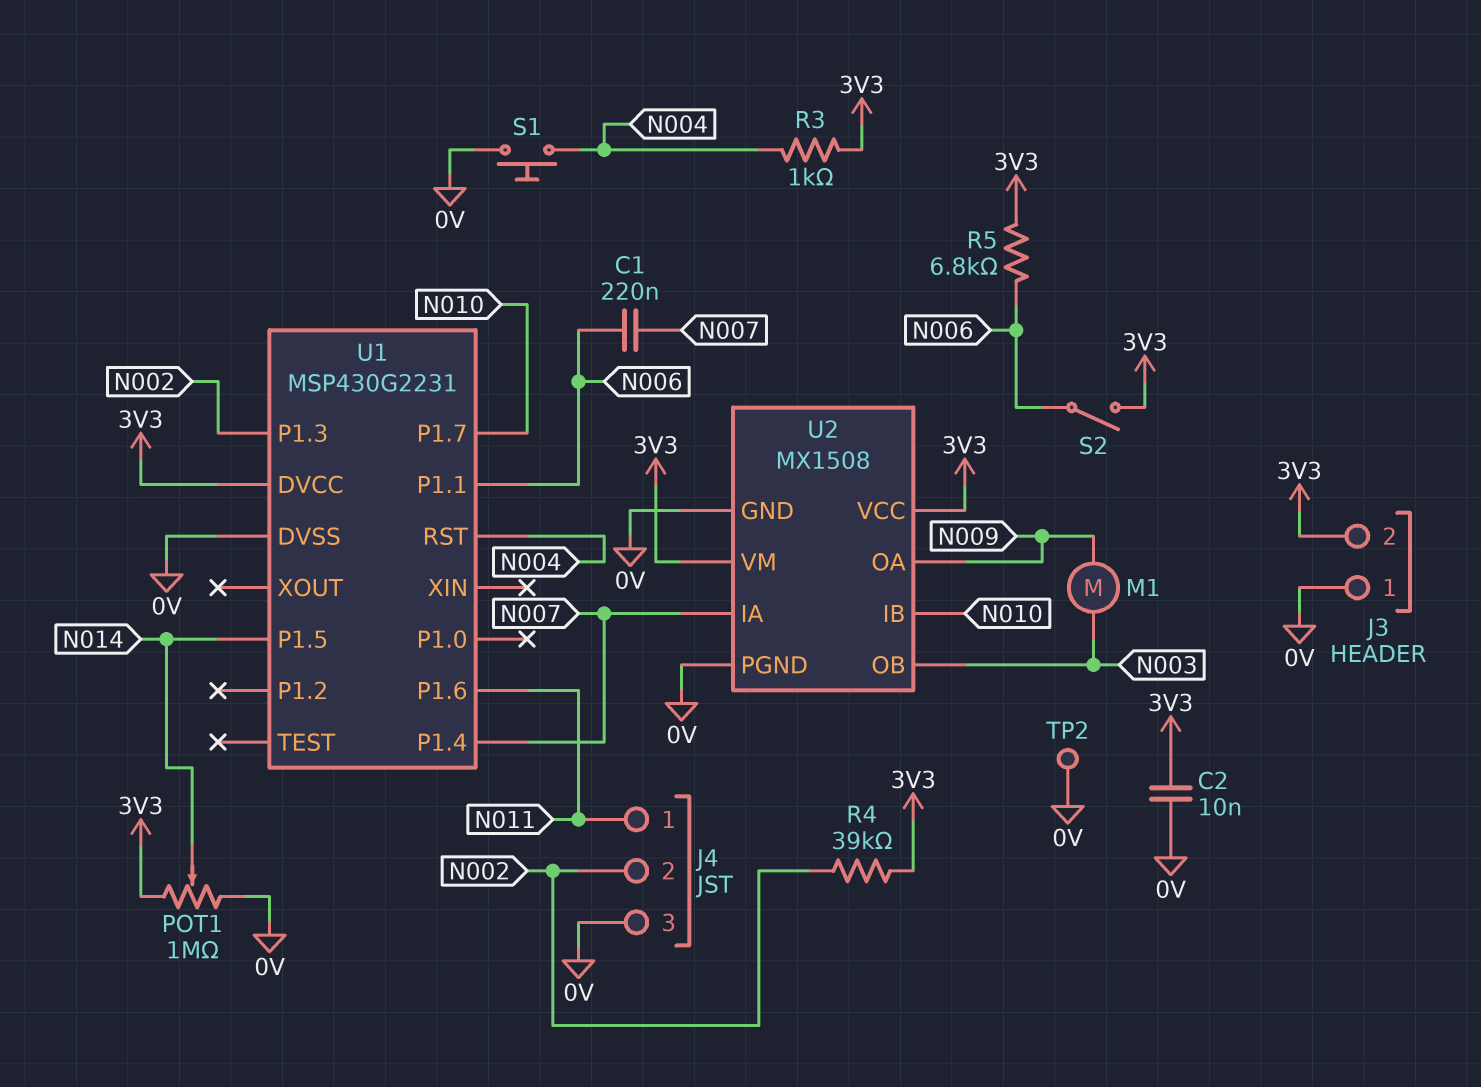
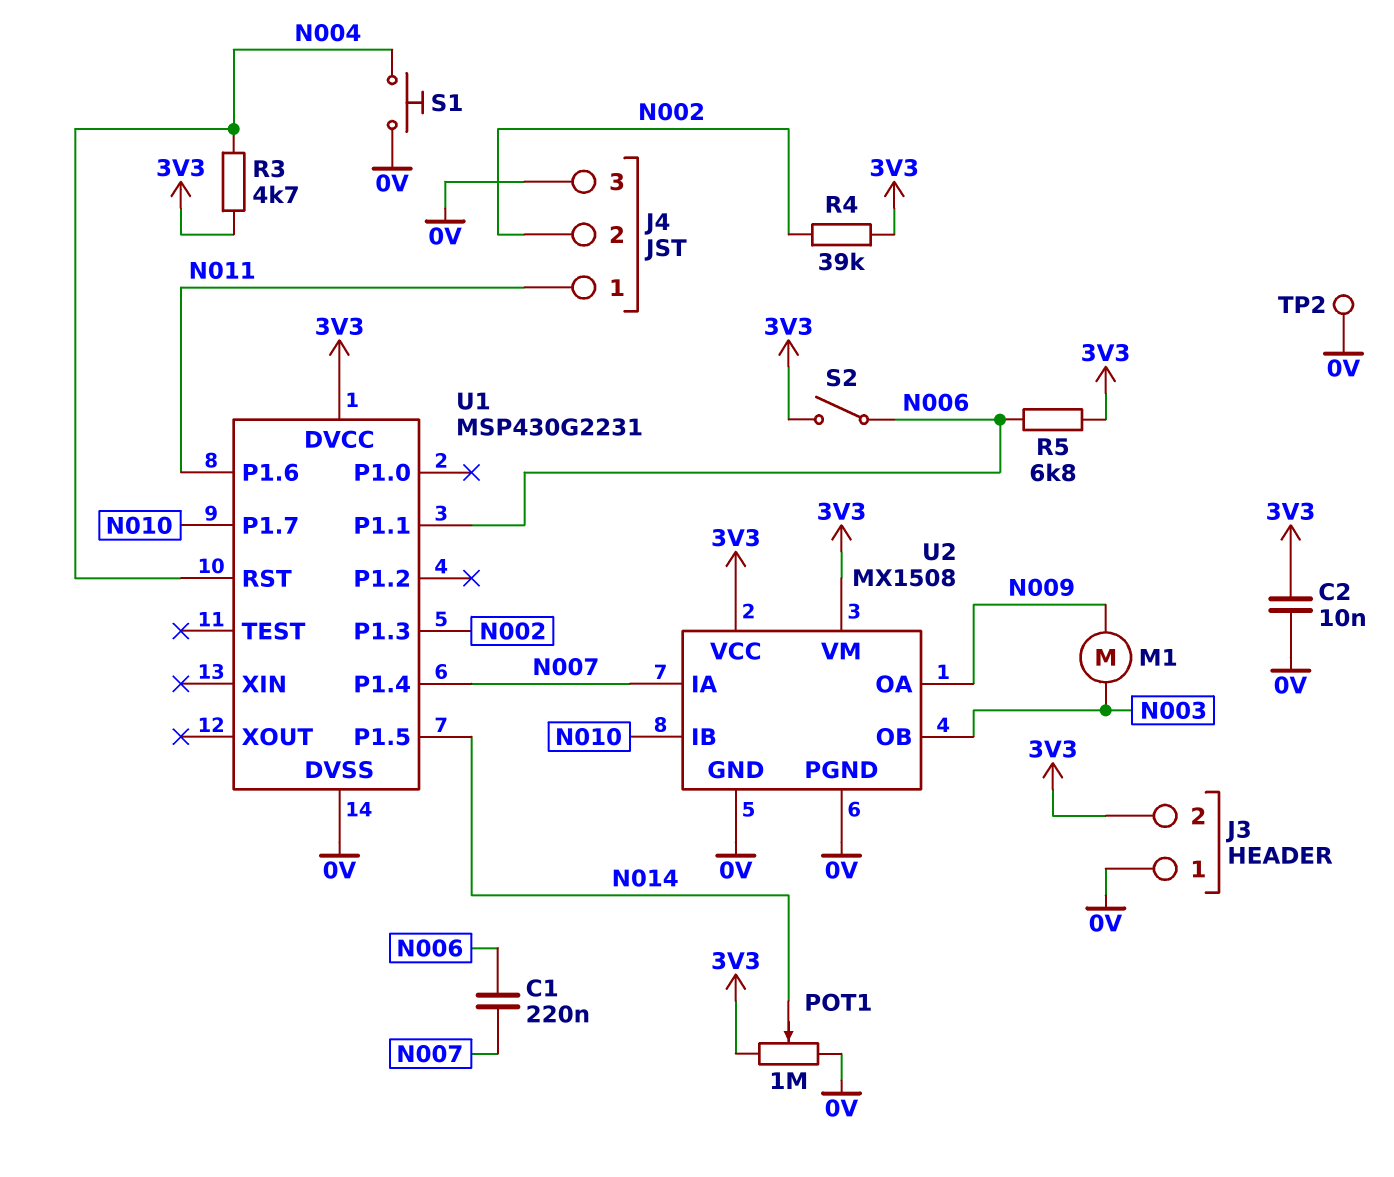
R3: 1k (3V3, N004) -> 4.7k (3V3, N004)

